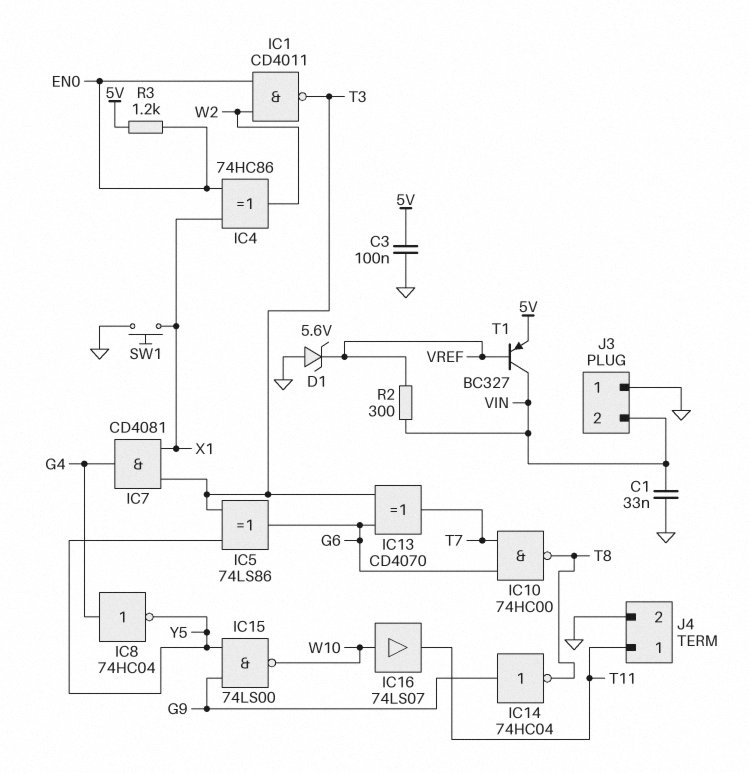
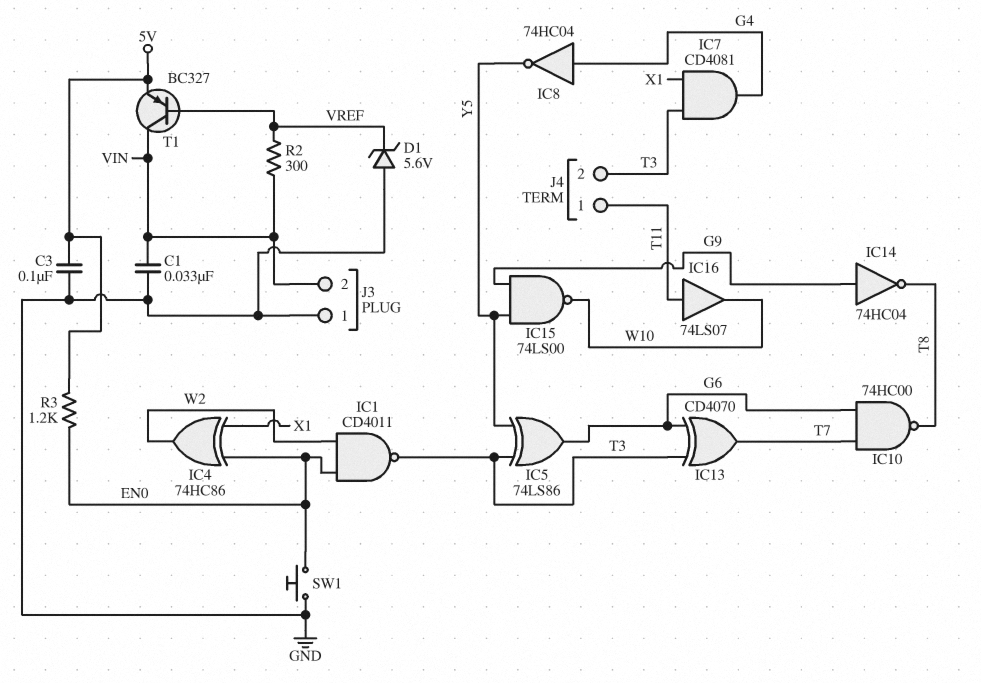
IC16: buffer 74LS07 (in W10, out T11) -> buffer 74LS07 (in T11, out W10)
J4 pin 2: GND -> T3
SW1: button (GND, X1) -> button (EN0, GND)

